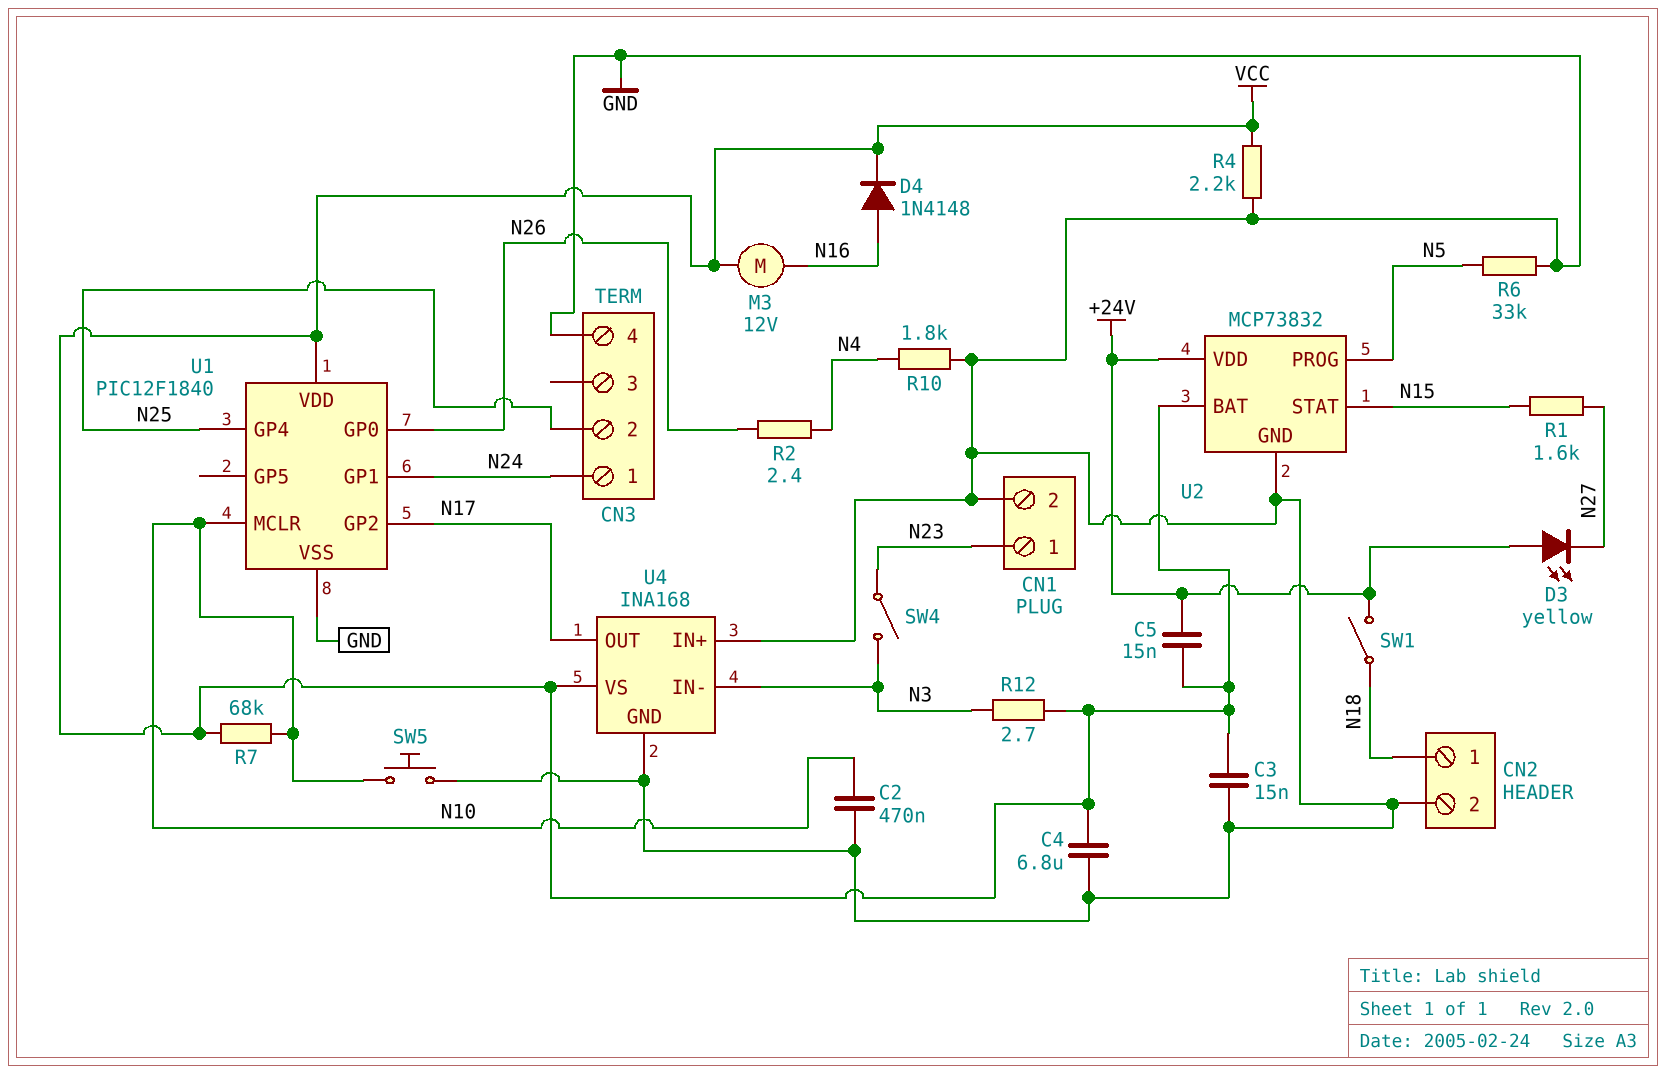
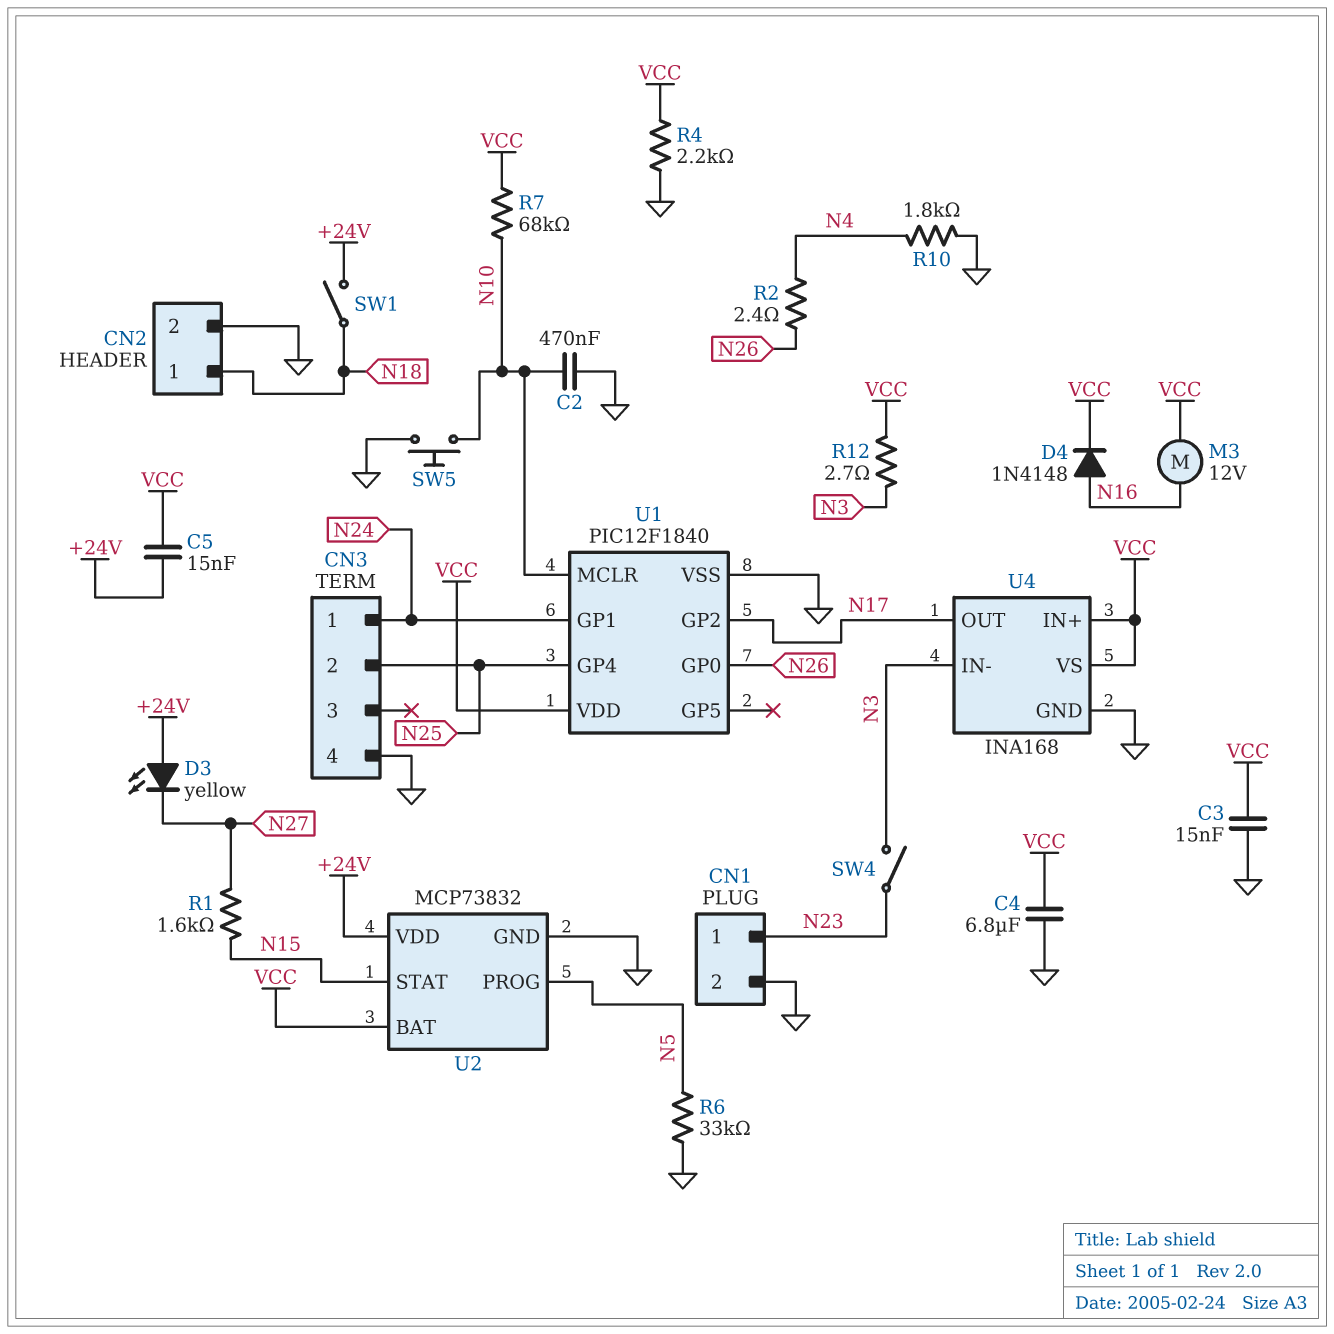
U4 pin IN+: GND -> VCC

